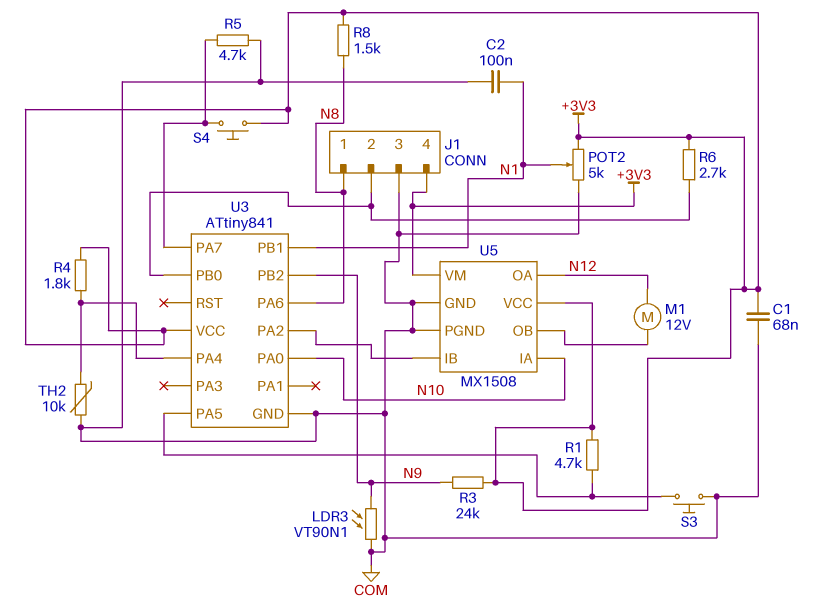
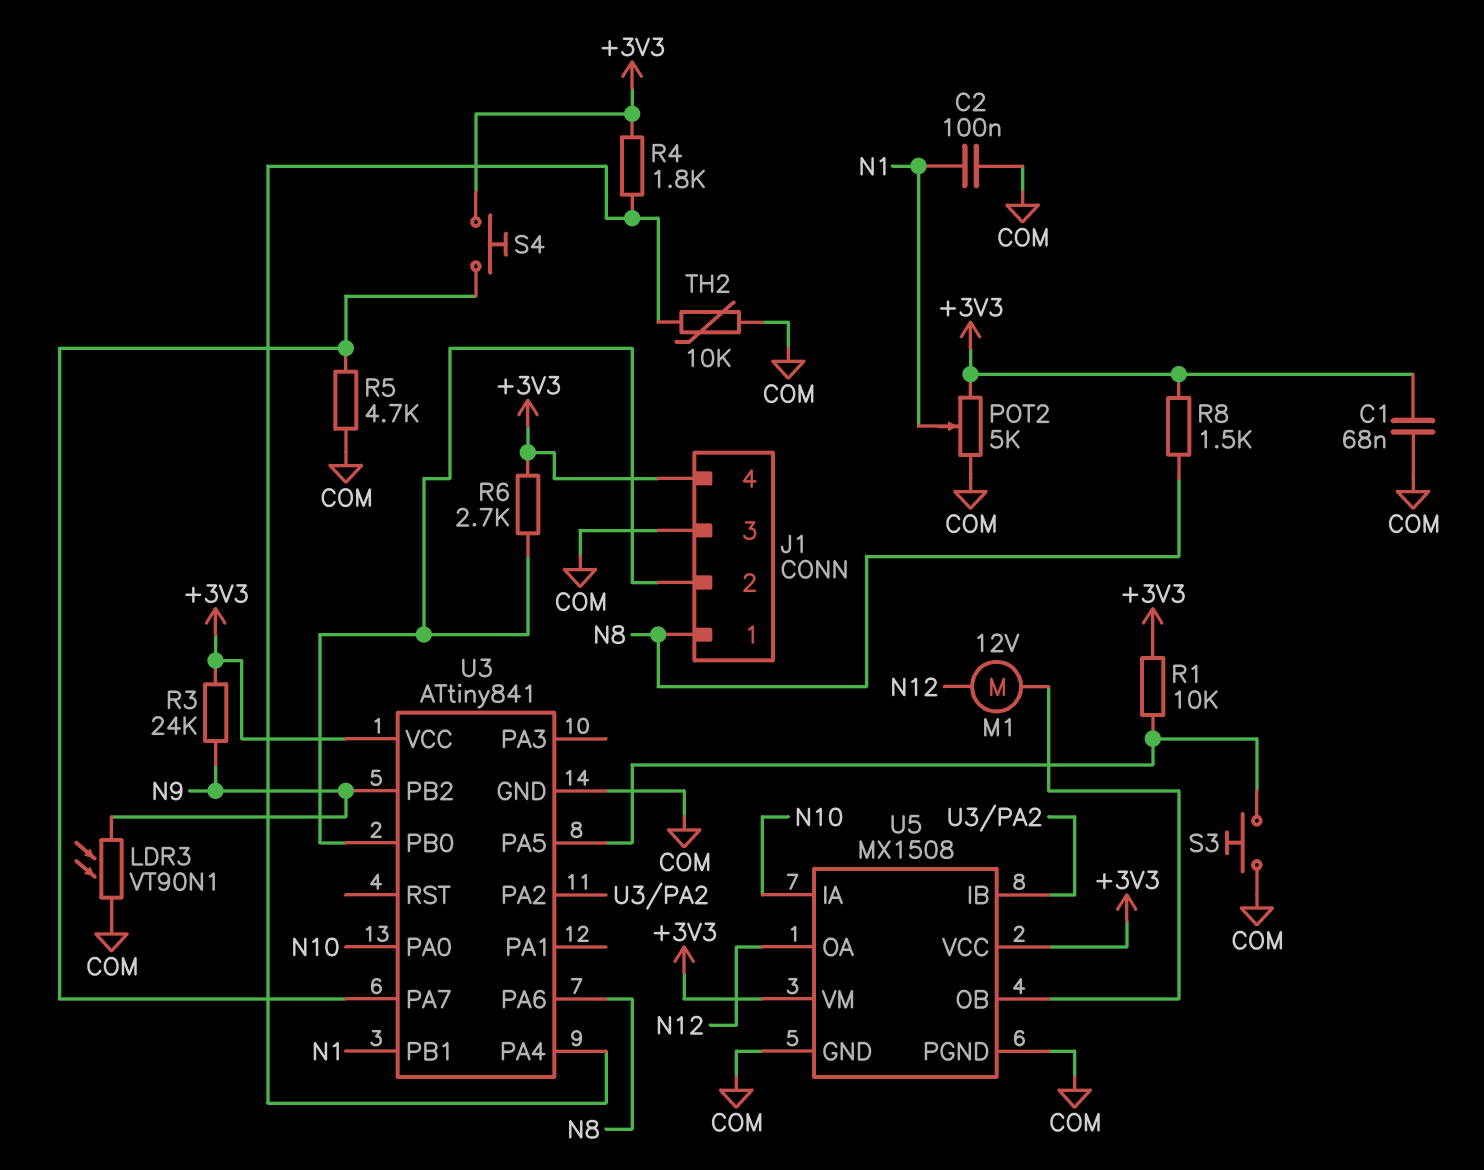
R1: 4.7k (+3V3, U3/PA5) -> 10k (+3V3, U3/PA5)

